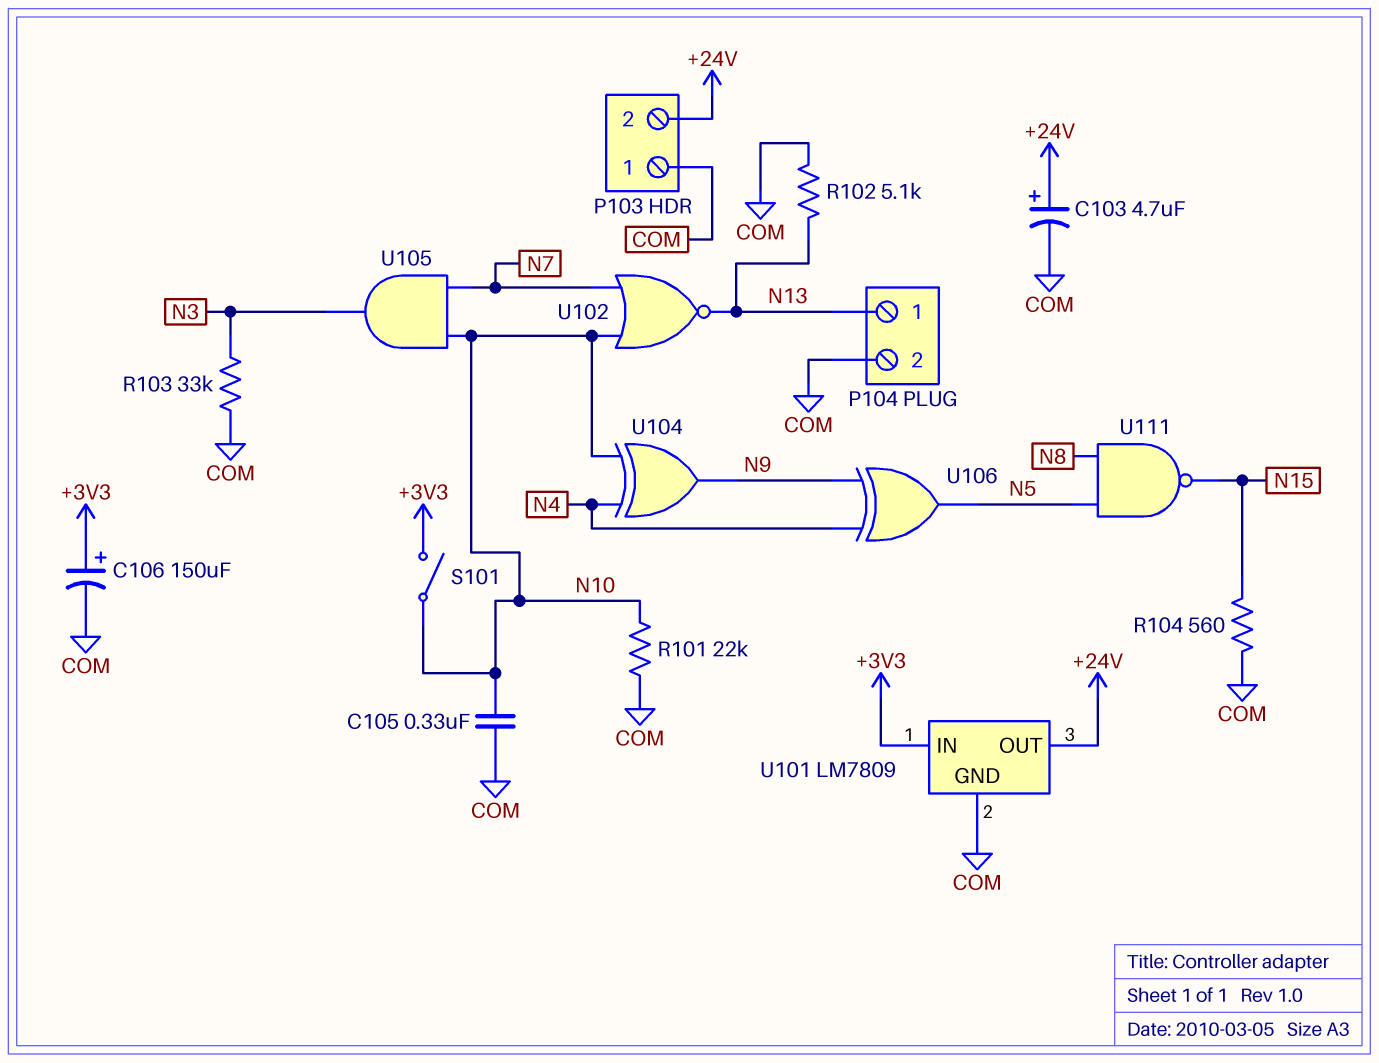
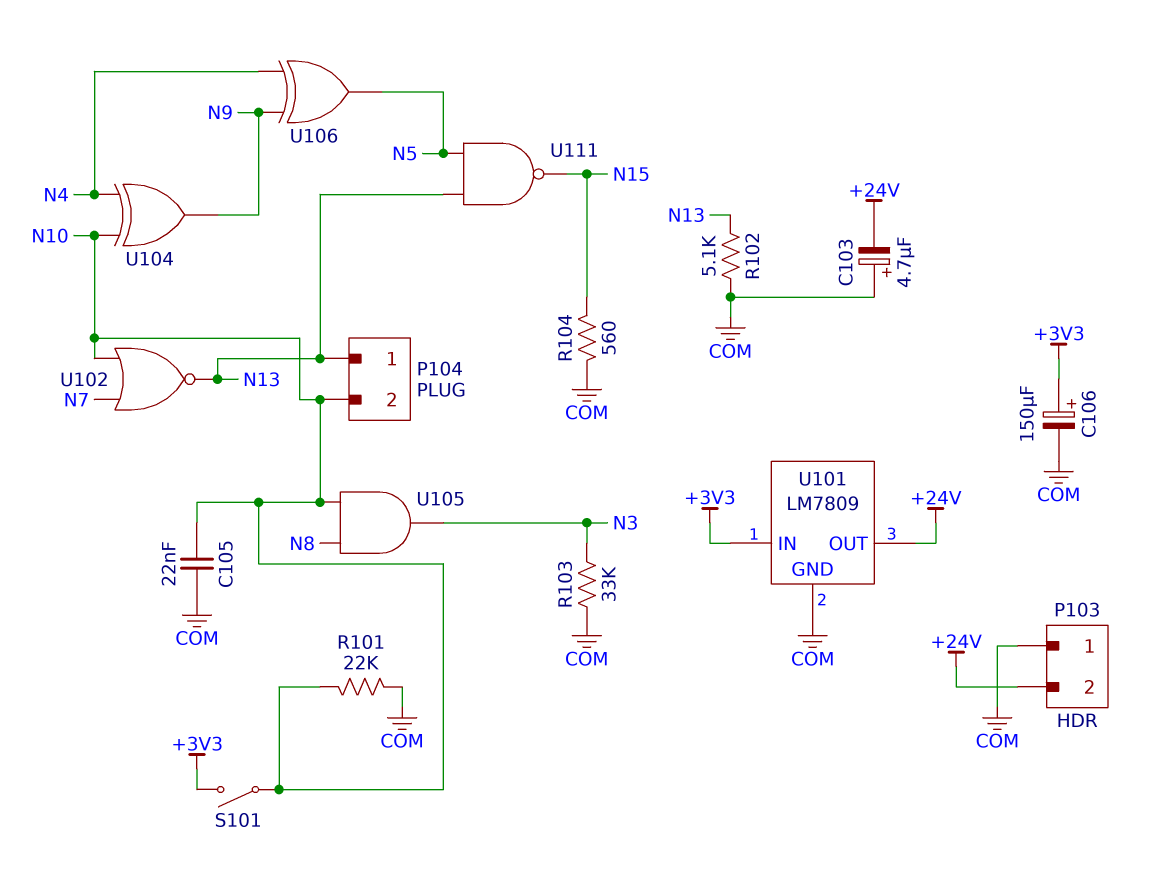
C103: 4.7uF (plus +24V, minus COM) -> 4.7uF (plus COM, minus +24V)
C105: 330nF (COM, N10) -> 22nF (COM, N10)
P104 pin 2: COM -> N10
U105: AND (in N7, in N10, out N3) -> AND (in N8, in N10, out N3)
U111: NAND (in N5, in N8, out N15) -> NAND (in N5, in N13, out N15)

